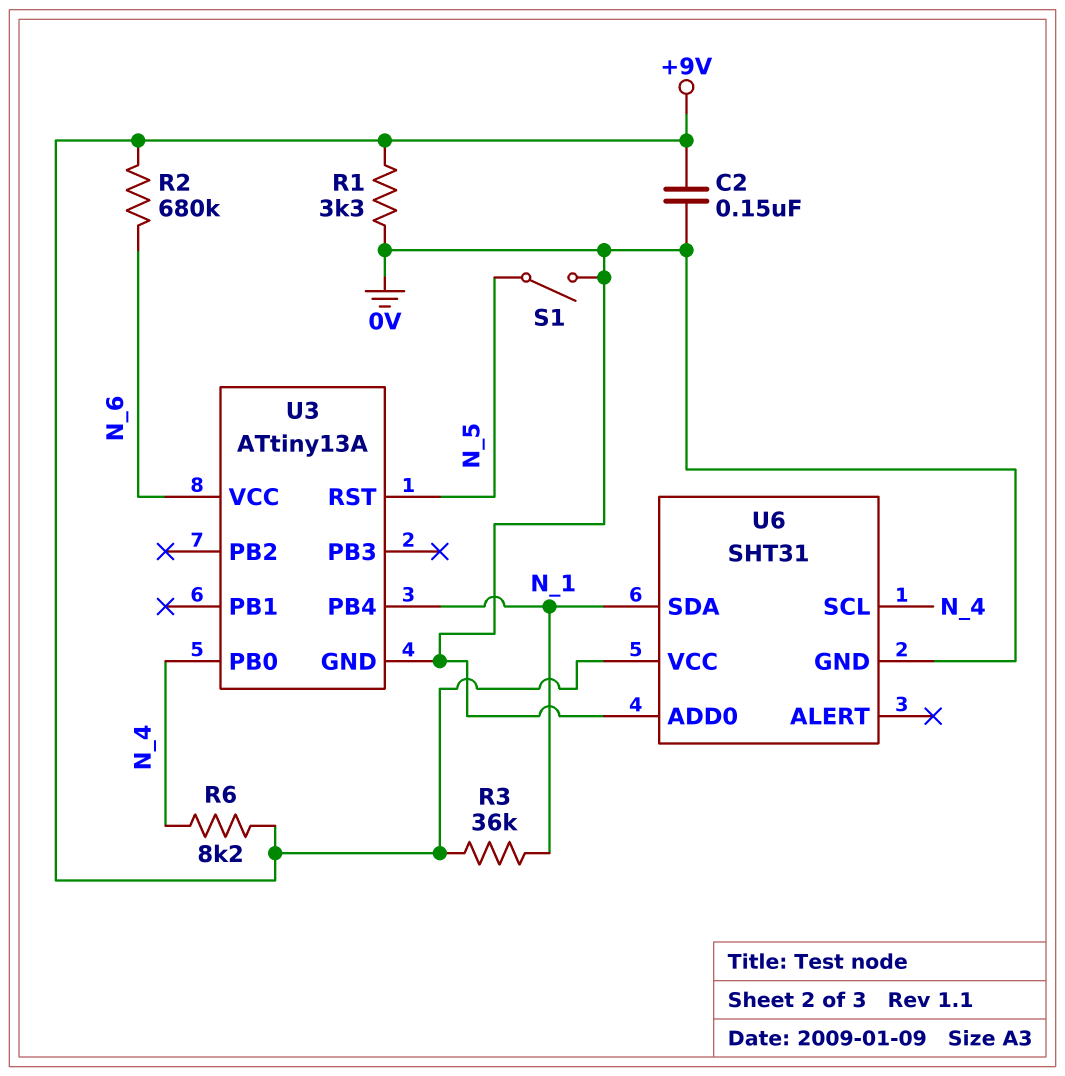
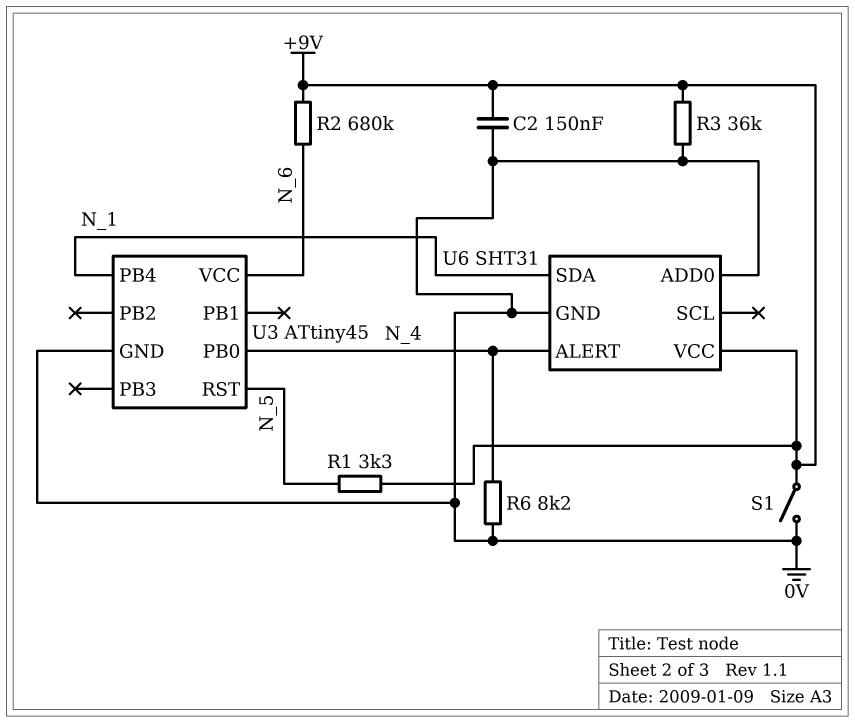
R1: 3.3k (+9V, 0V) -> 3.3k (+9V, N_5)
R3: 36k (+9V, N_1) -> 36k (+9V, 0V)
R6: 8.2k (+9V, N_4) -> 8.2k (0V, N_4)
S1: switch (0V, N_5) -> switch (+9V, 0V)
U3: ATtiny13A -> ATtiny45
U6 pin ALERT: none -> N_4
U6 pin SCL: N_4 -> none

